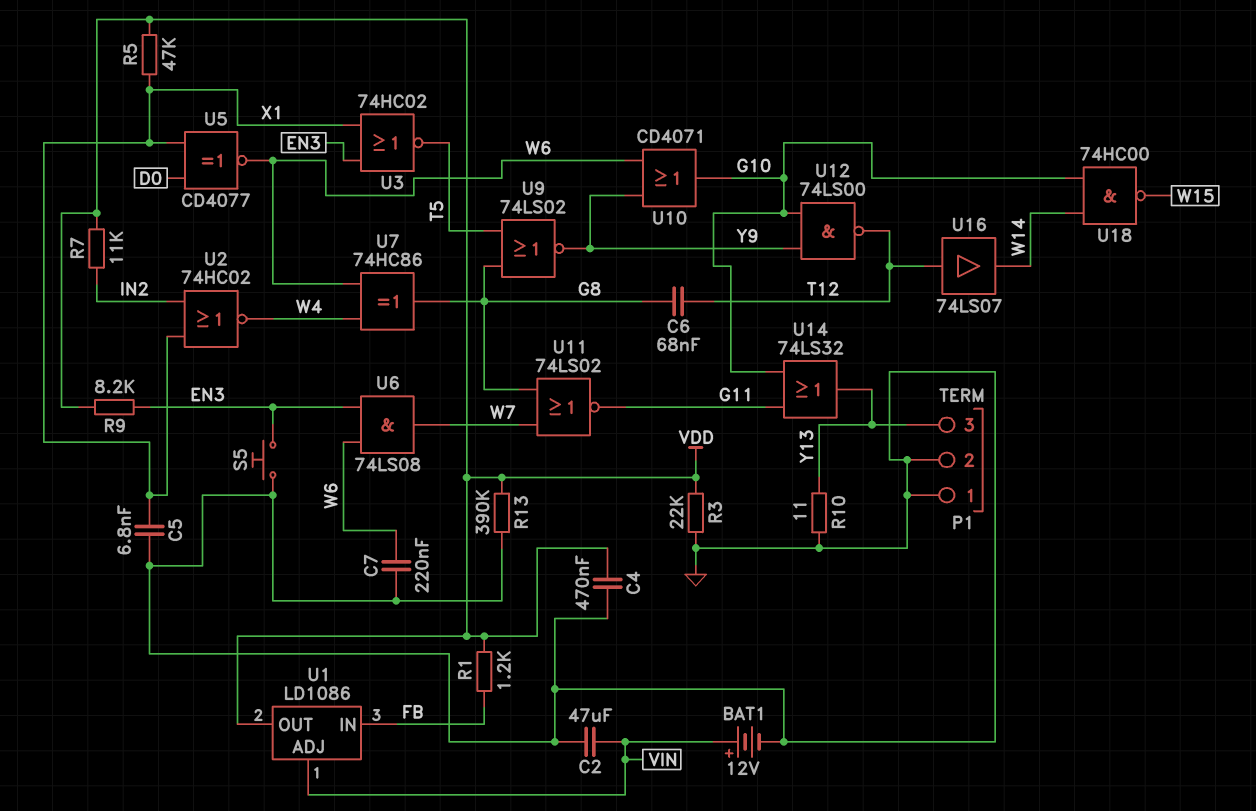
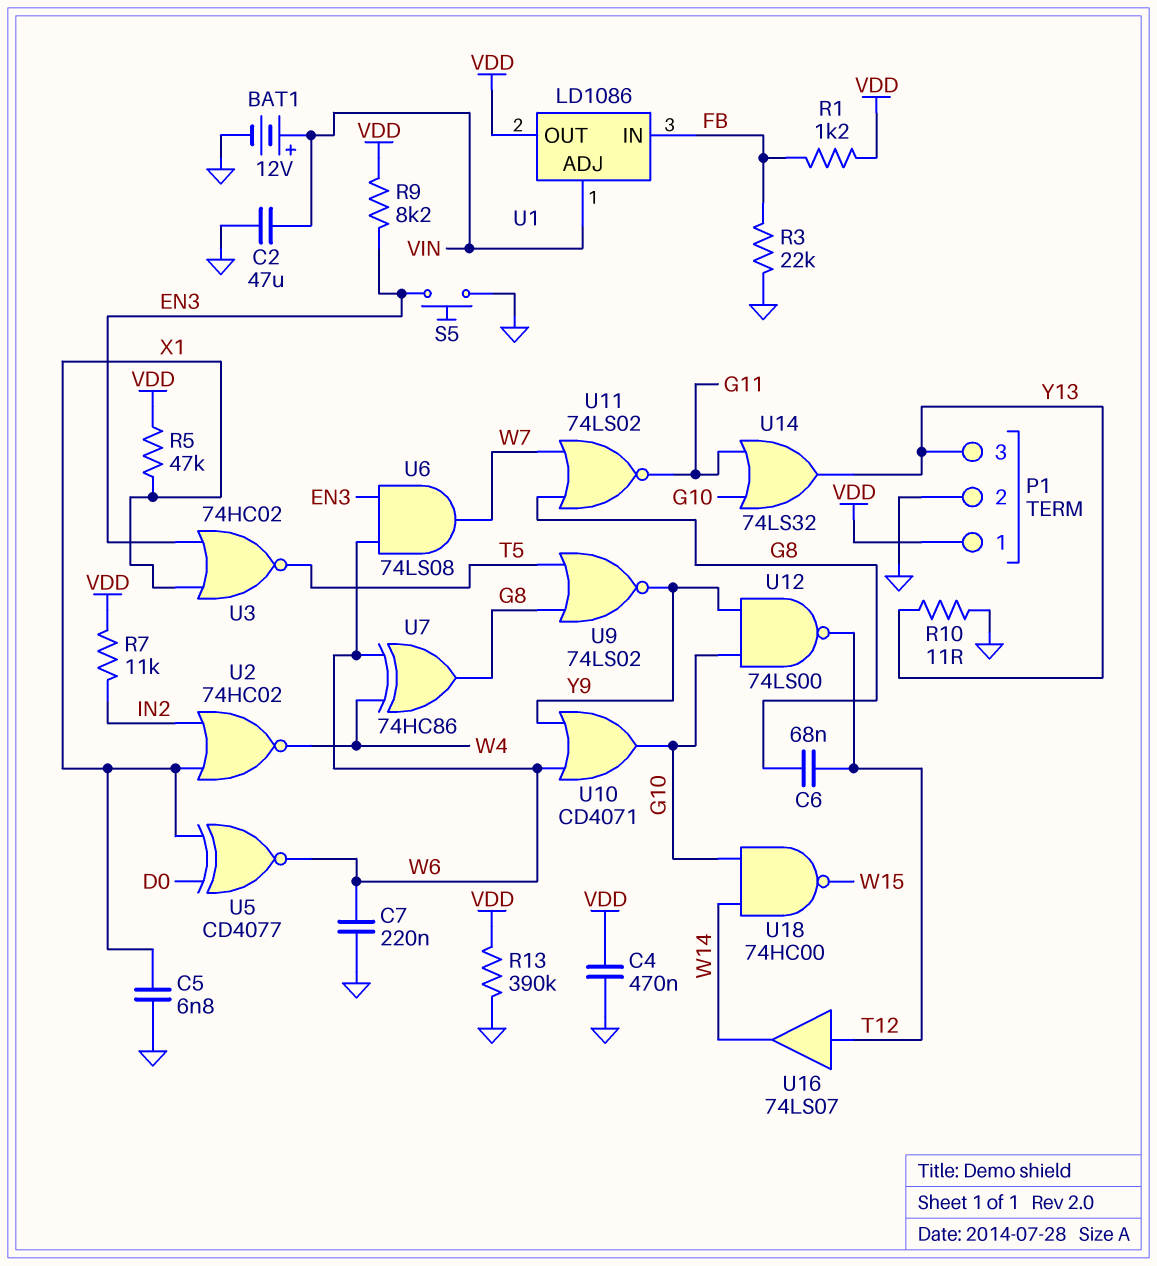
P1 pin 1: GND -> VDD
R3: 22k (GND, VDD) -> 22k (FB, GND)

